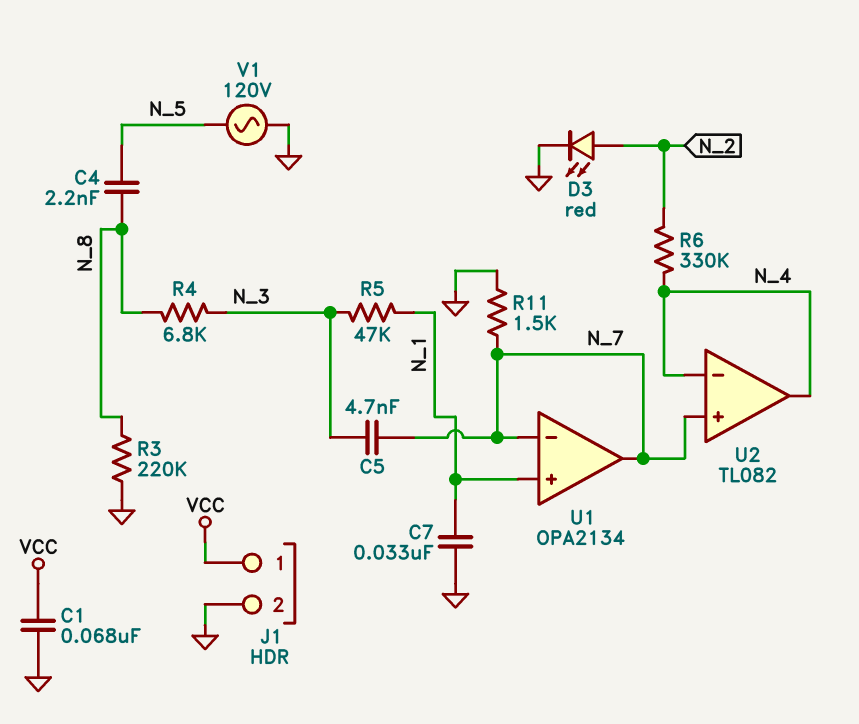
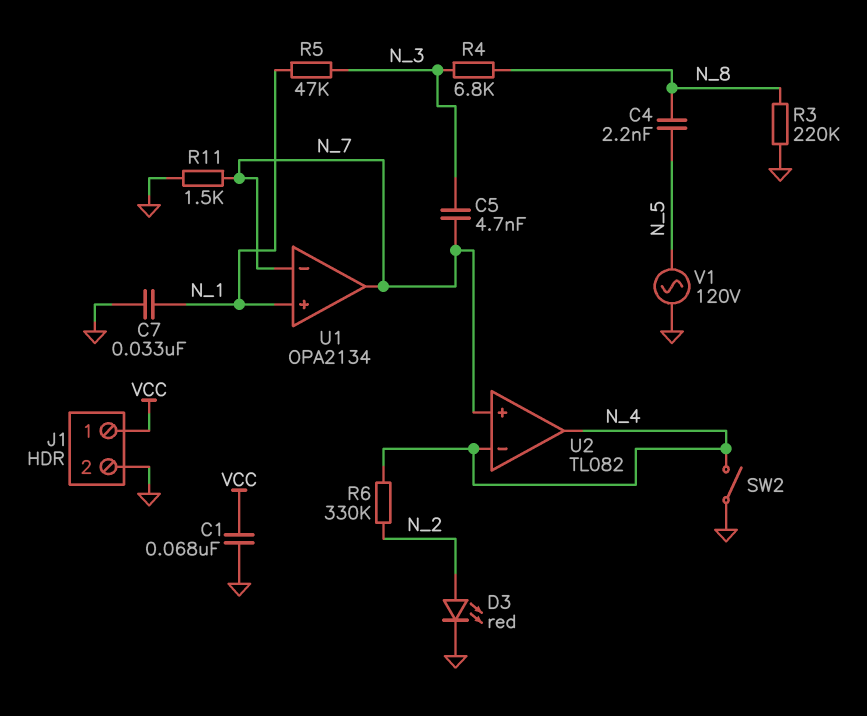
SW2: none -> switch (GND, N_4)

